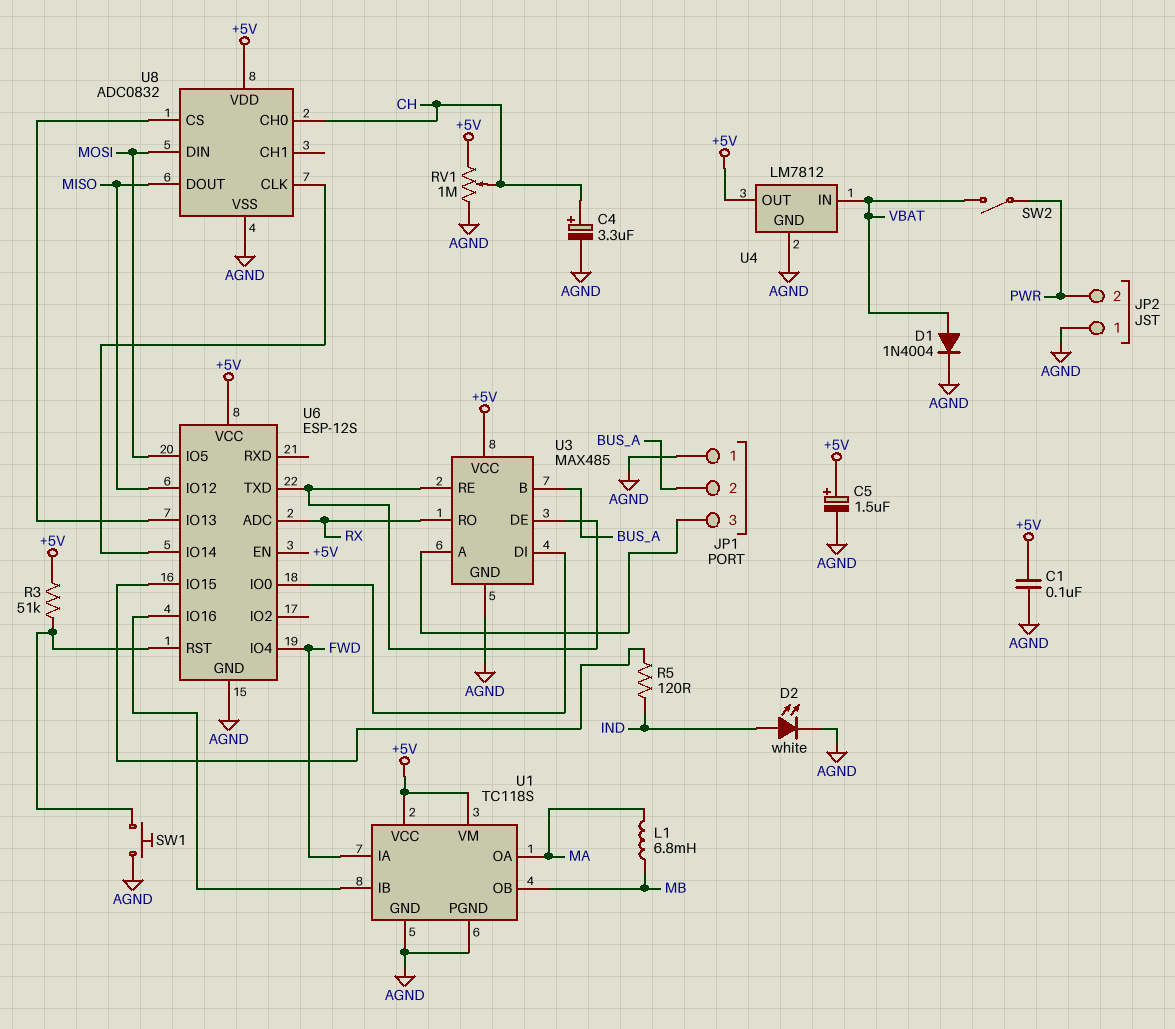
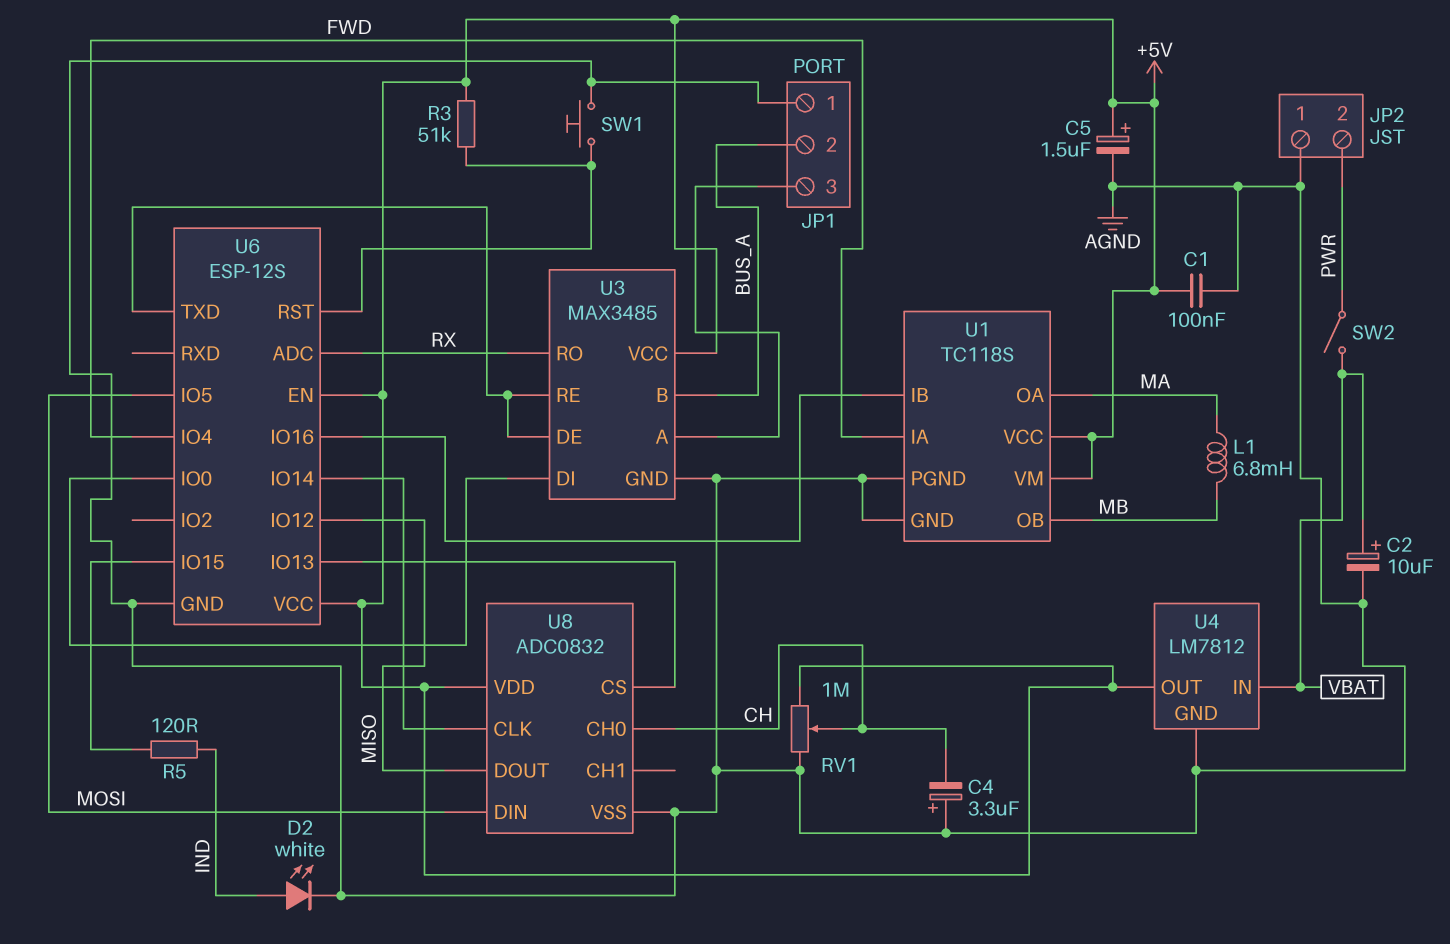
C2: none -> 10uF (plus VBAT, minus AGND)
C4: 3.3uF (plus CH, minus AGND) -> 3.3uF (plus AGND, minus CH)
D1: diode 1N4004 (A VBAT, K AGND) -> none
U3: MAX485 -> MAX3485

